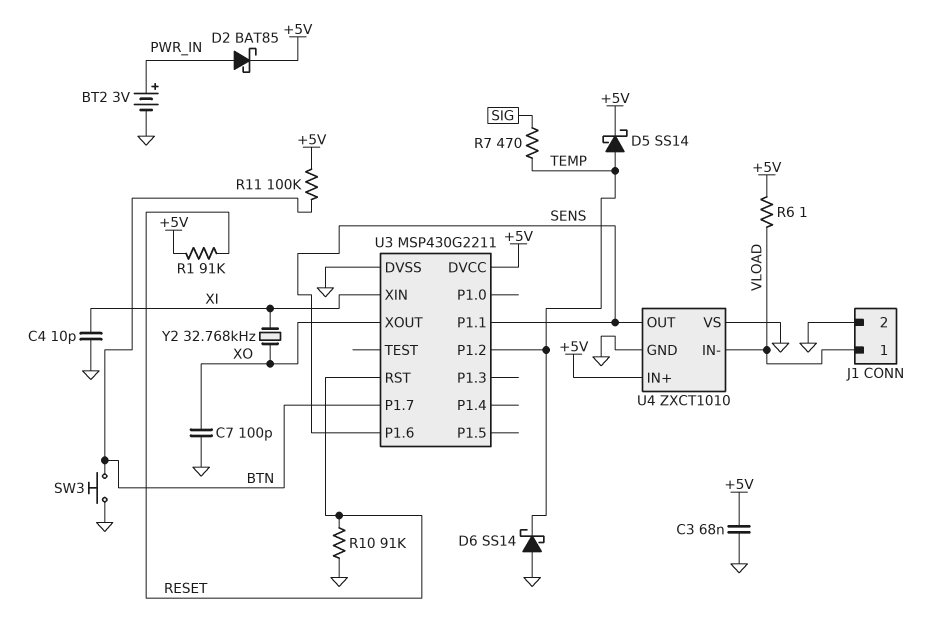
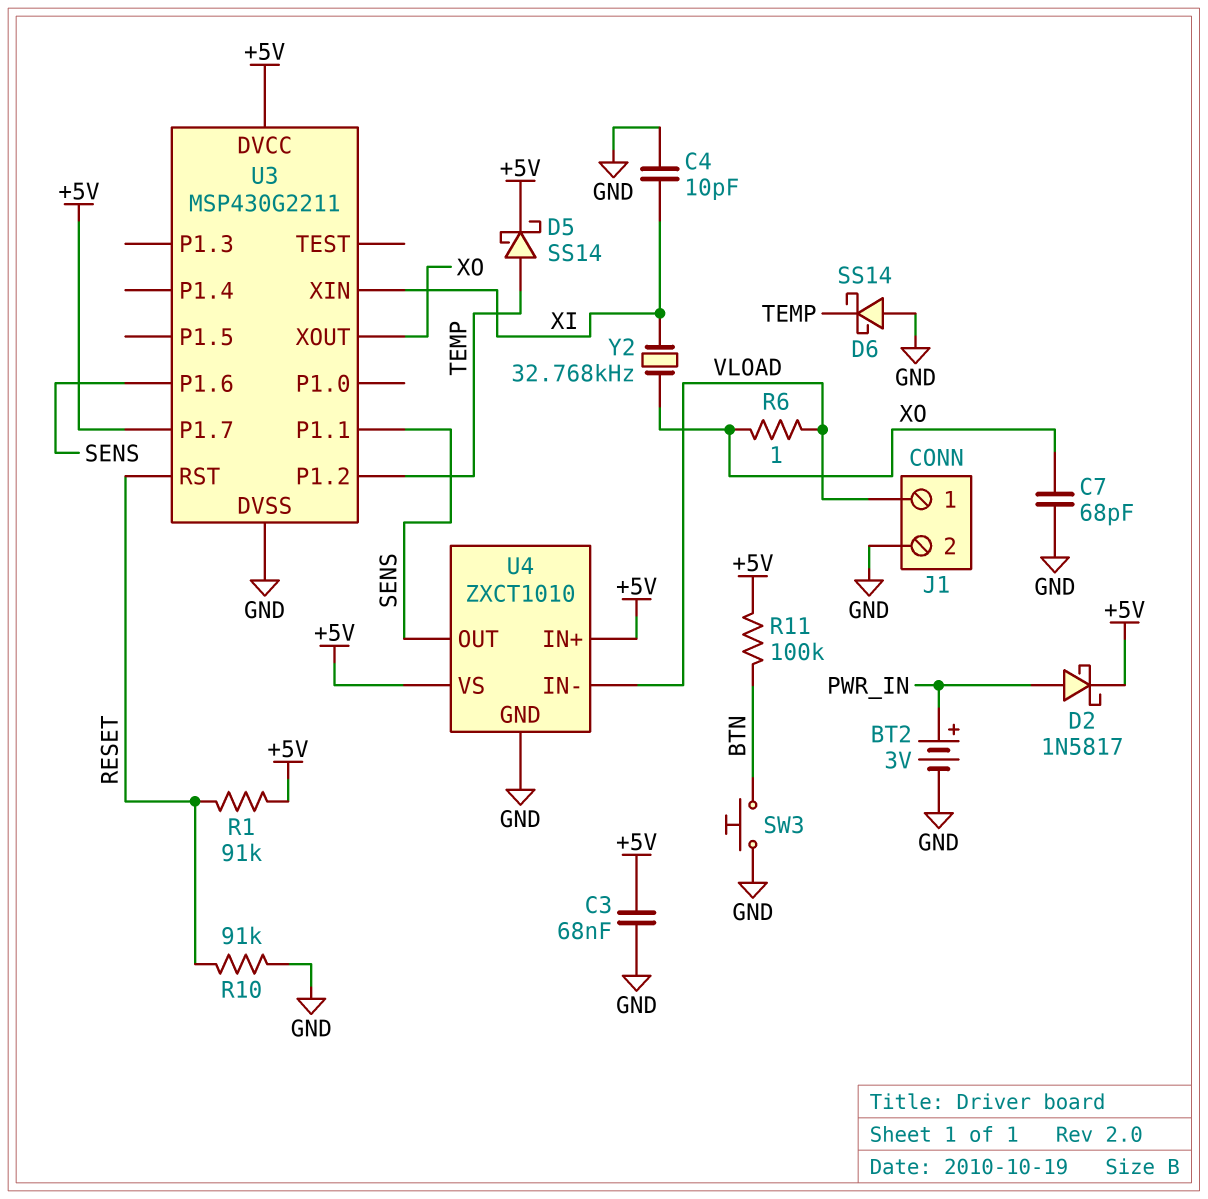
C7: 100pF (GND, XO) -> 68pF (GND, XO)
D2: schottky BAT85 (A PWR_IN, K +5V) -> schottky 1N5817 (A PWR_IN, K +5V)
R6: 1 (+5V, VLOAD) -> 1 (VLOAD, XO)
R7: 470 (SIG, TEMP) -> none
U3 pin P1.7: BTN -> +5V
U4 pin VS: GND -> +5V

